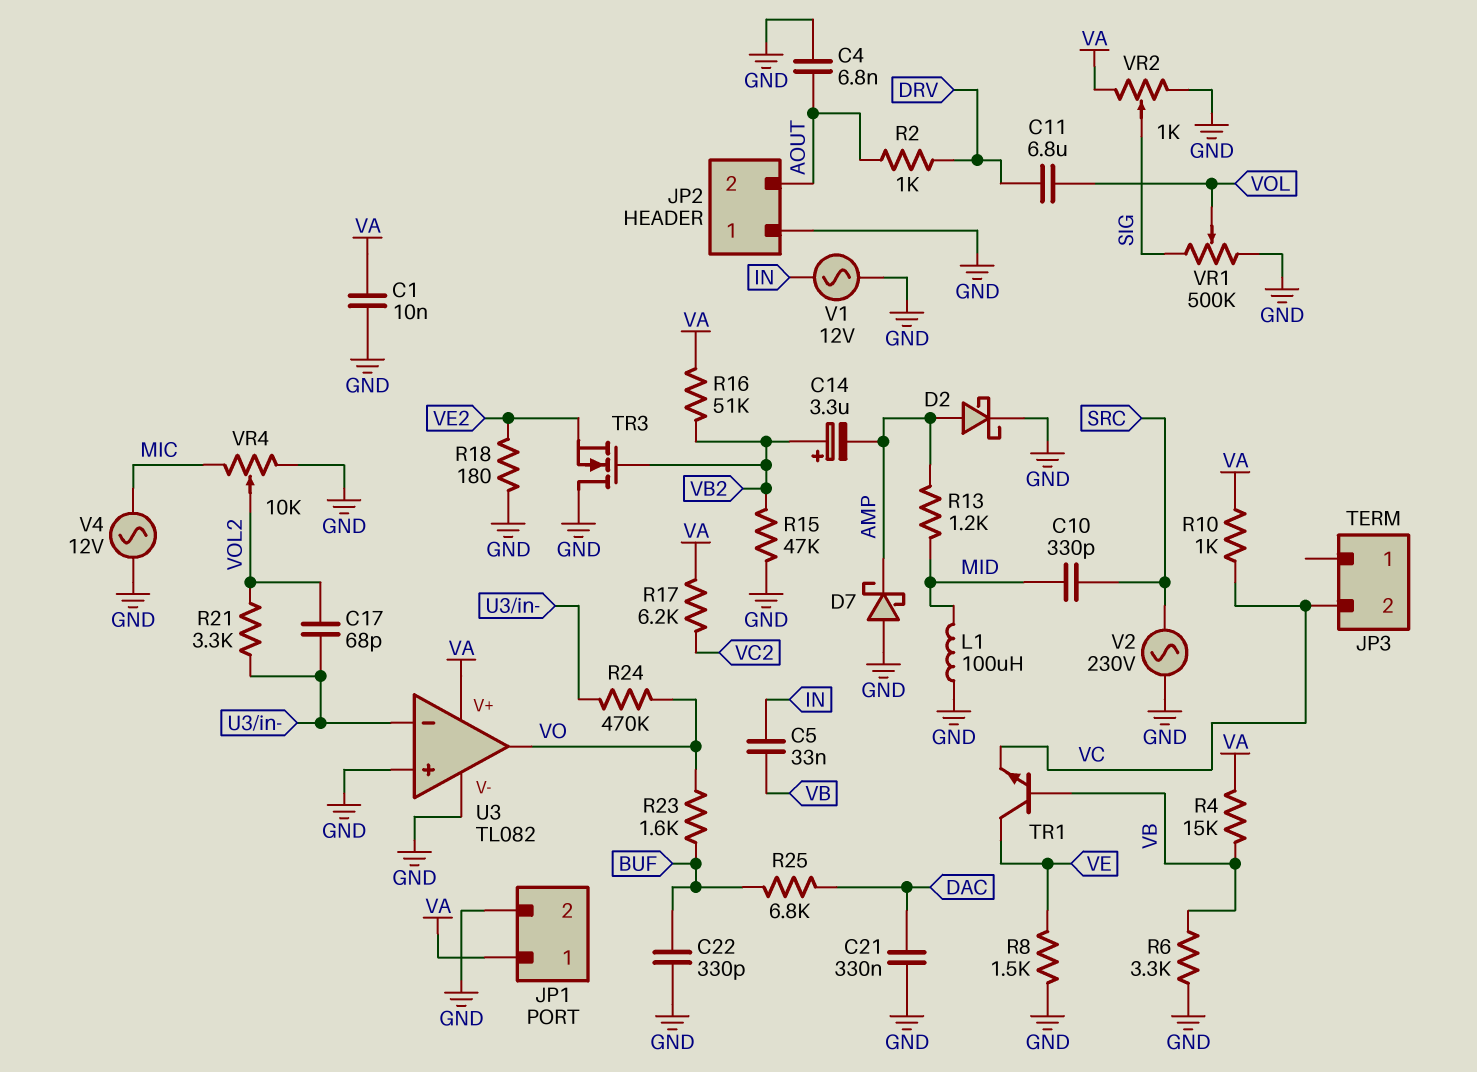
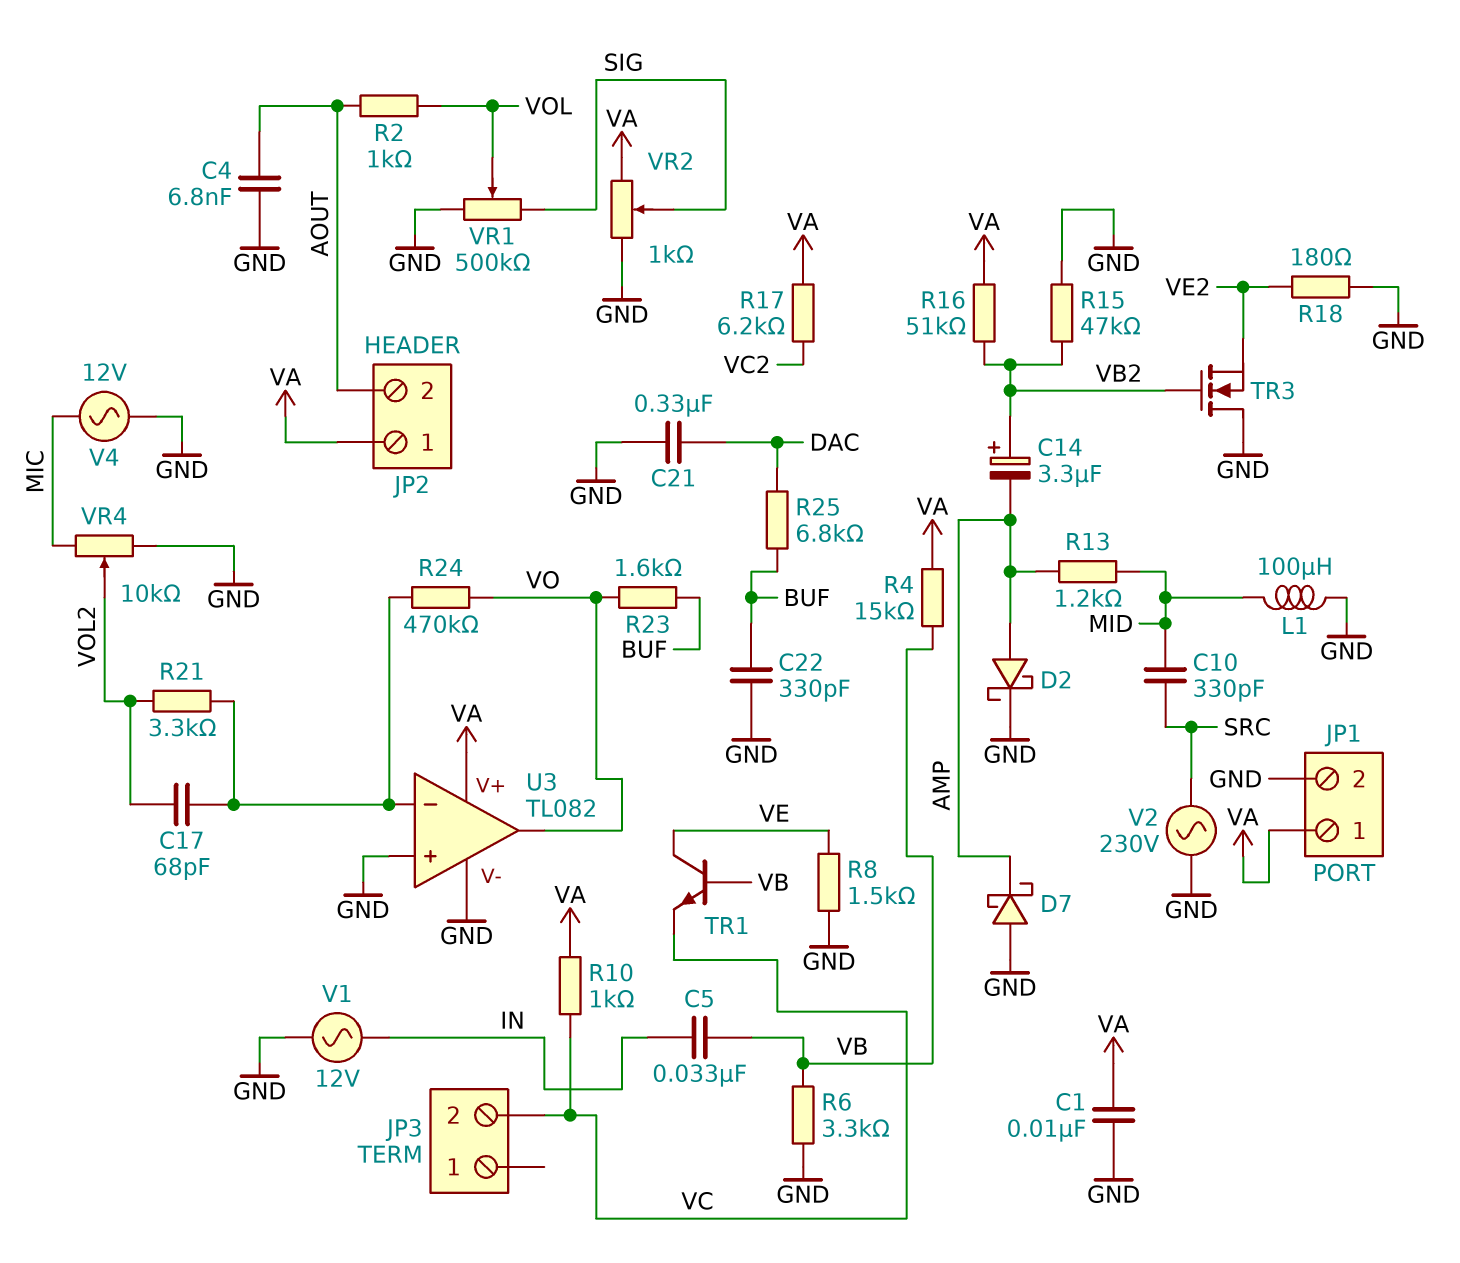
C11: 6.8uF (DRV, VOL) -> none
JP2 pin 1: GND -> VA
R2: 1k (AOUT, DRV) -> 1k (AOUT, VOL)

